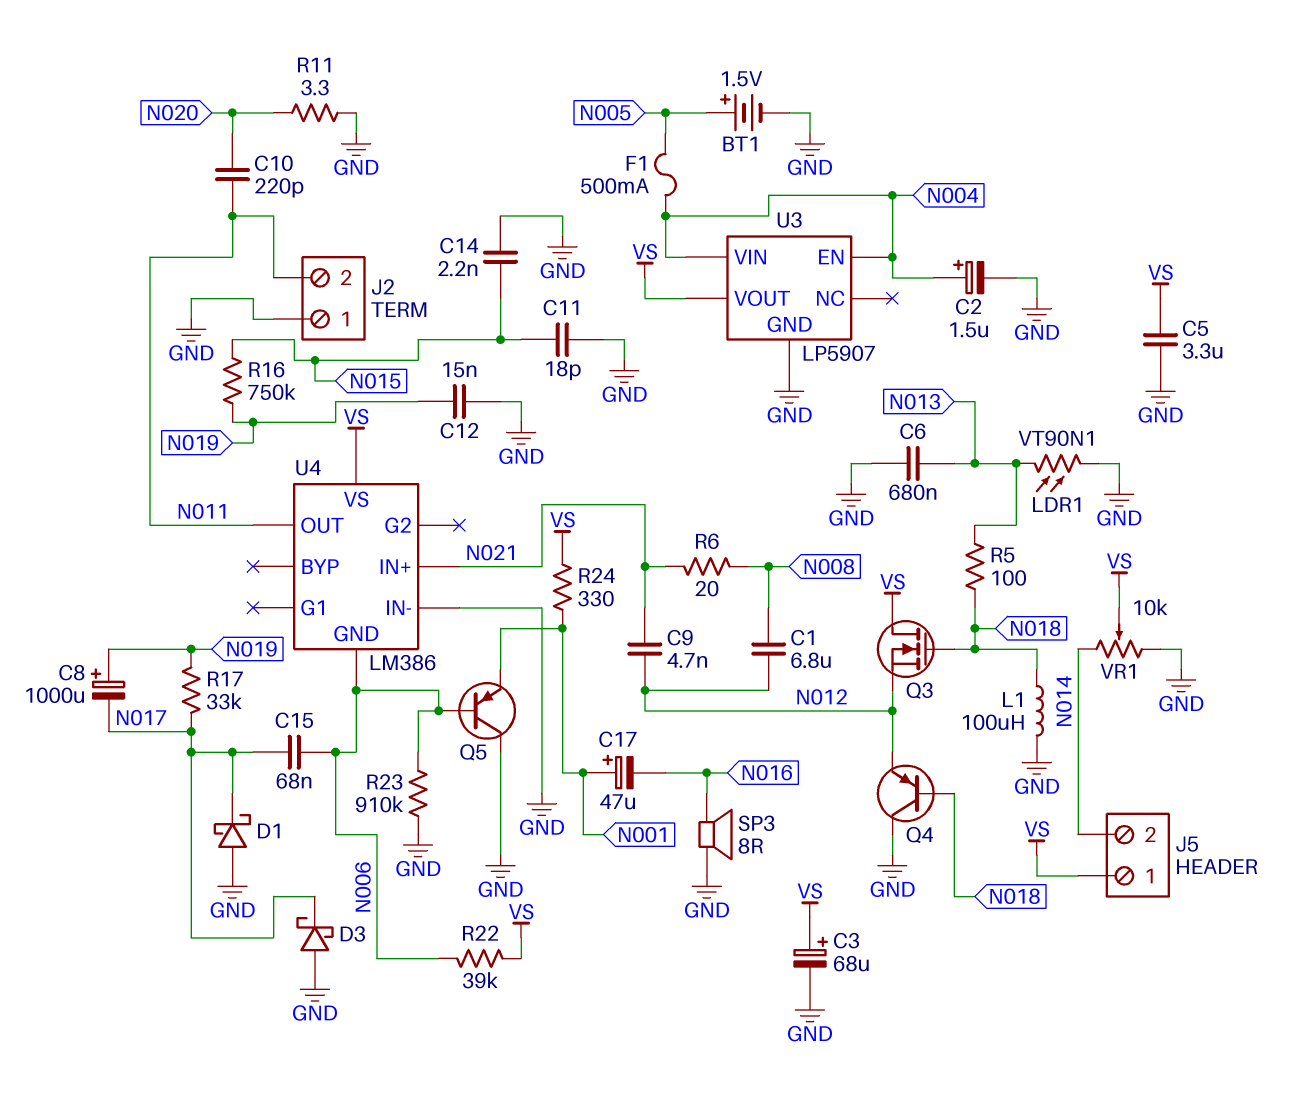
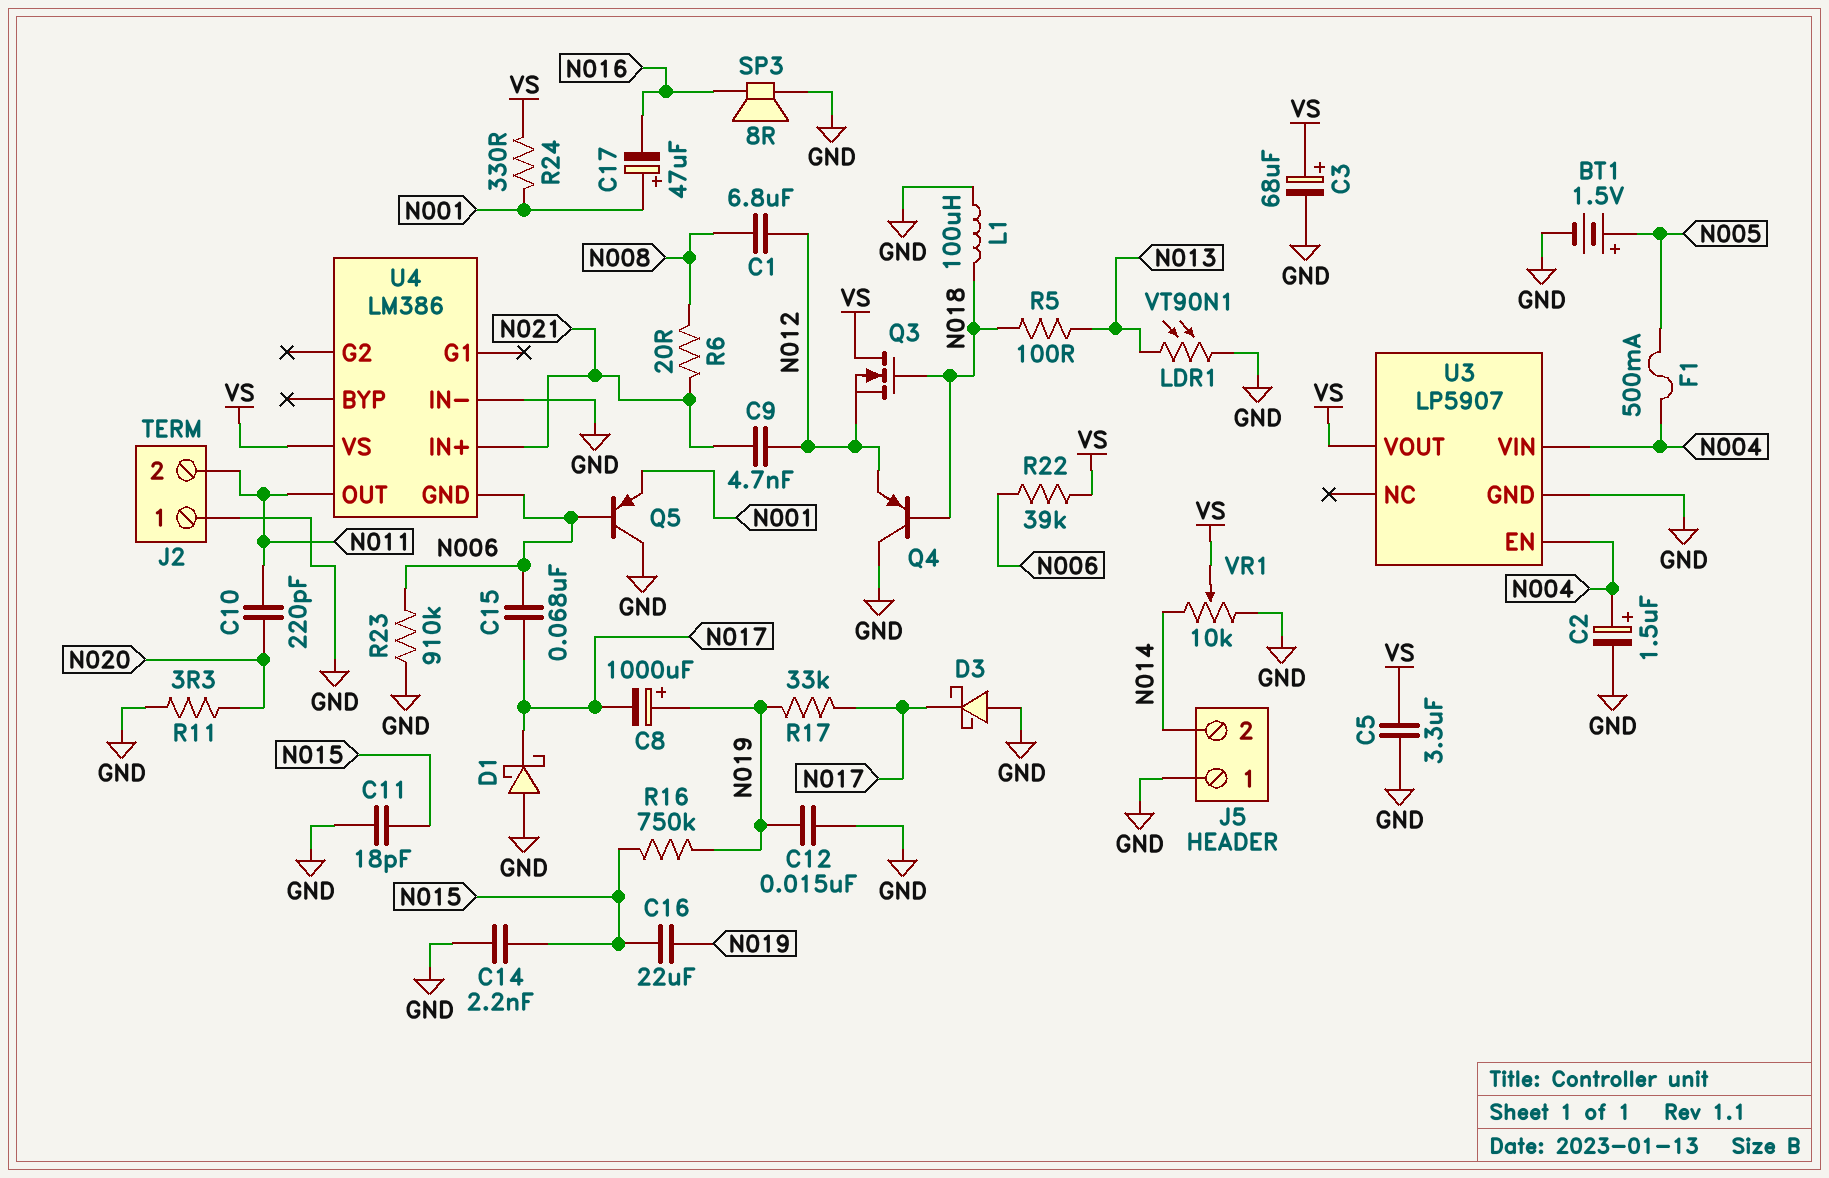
C6: 680nF (GND, N013) -> none
C16: none -> 22uF (N015, N019)
J5 pin 1: VS -> GND

